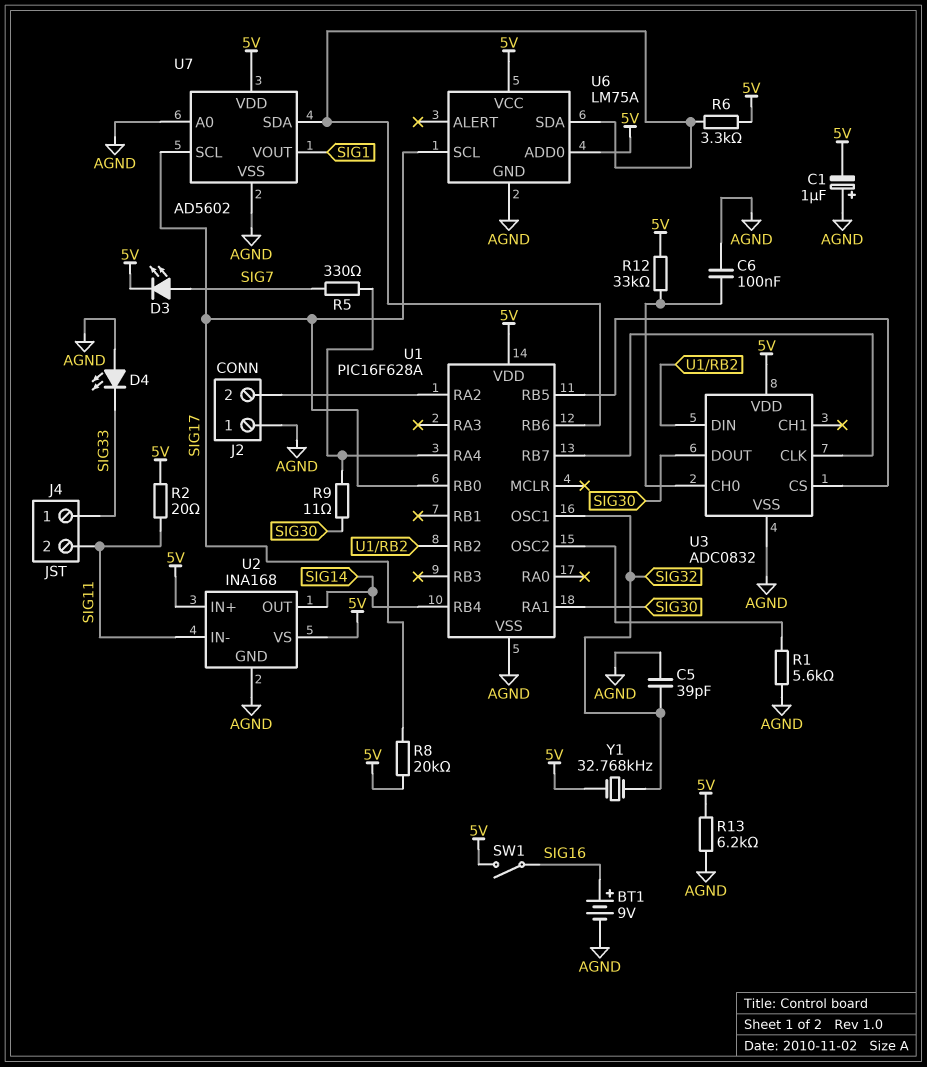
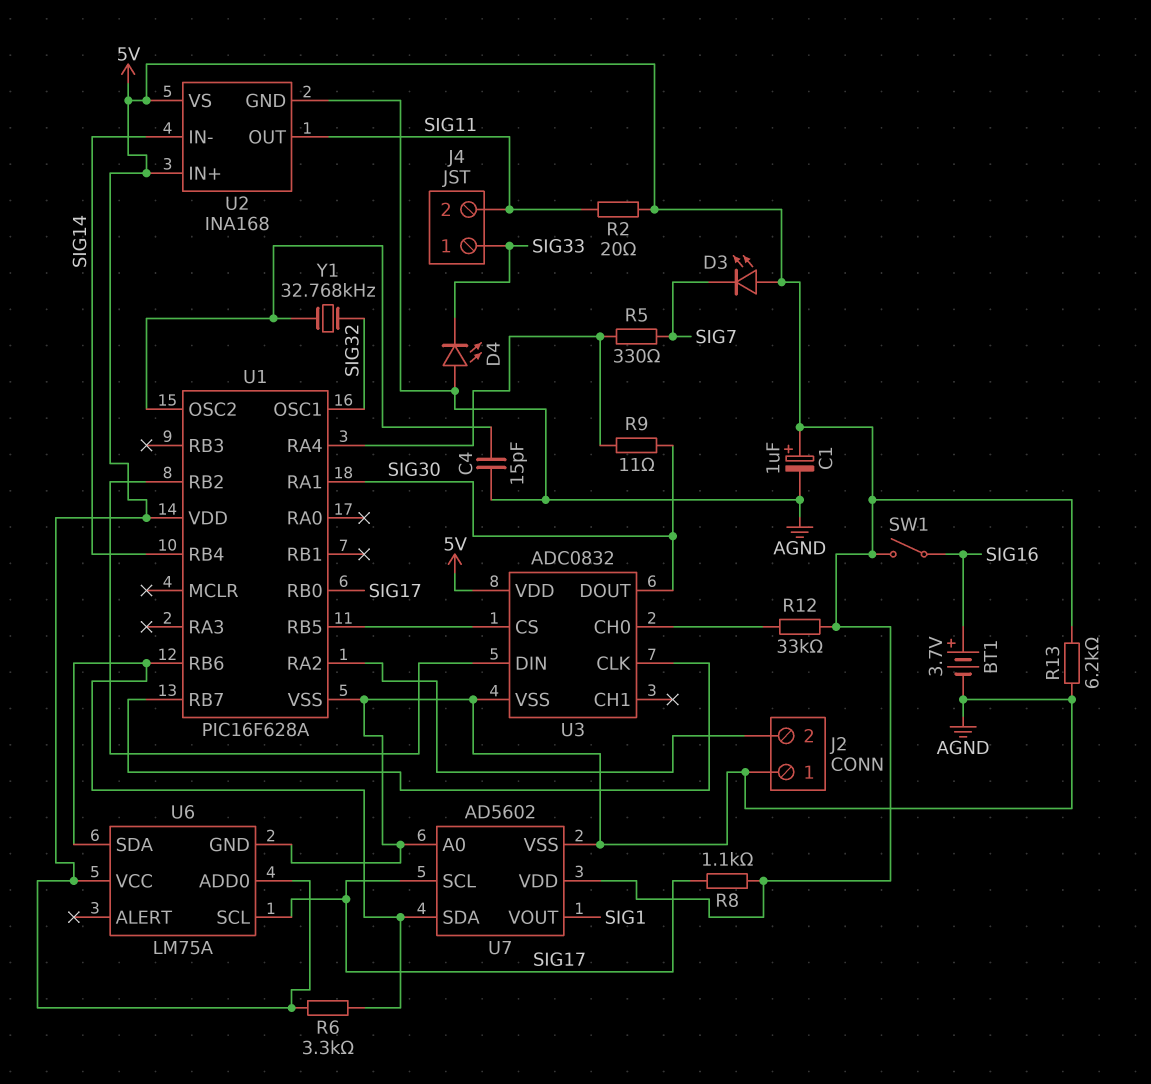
BT1: 9V (plus SIG16, minus AGND) -> 3.7V (plus SIG16, minus AGND)
C1: 1uF (plus AGND, minus 5V) -> 1uF (plus 5V, minus AGND)
C4: none -> 15pF (AGND, U1/OSC2)
C5: 39pF (AGND, SIG32) -> none
C6: 100nF (AGND, U3/CH0) -> none
D3: LED (A SIG7, K 5V) -> LED (A 5V, K SIG7)
R1: 5.6k (AGND, U1/OSC2) -> none
R8: 20k (5V, SIG17) -> 1.1k (5V, SIG17)
U2 pin IN-: SIG11 -> SIG14
U2 pin OUT: SIG14 -> SIG11
Y1: 32.768kHz (5V, SIG32) -> 32.768kHz (SIG32, U1/OSC2)

